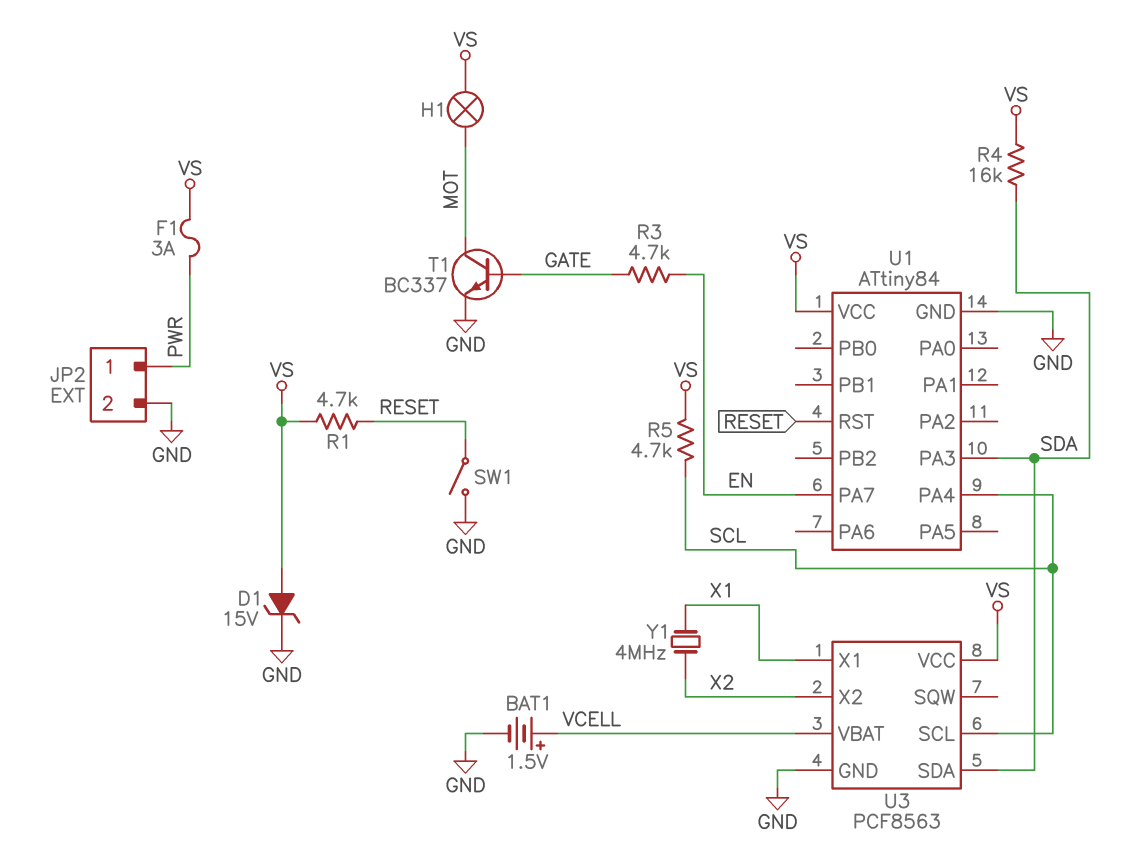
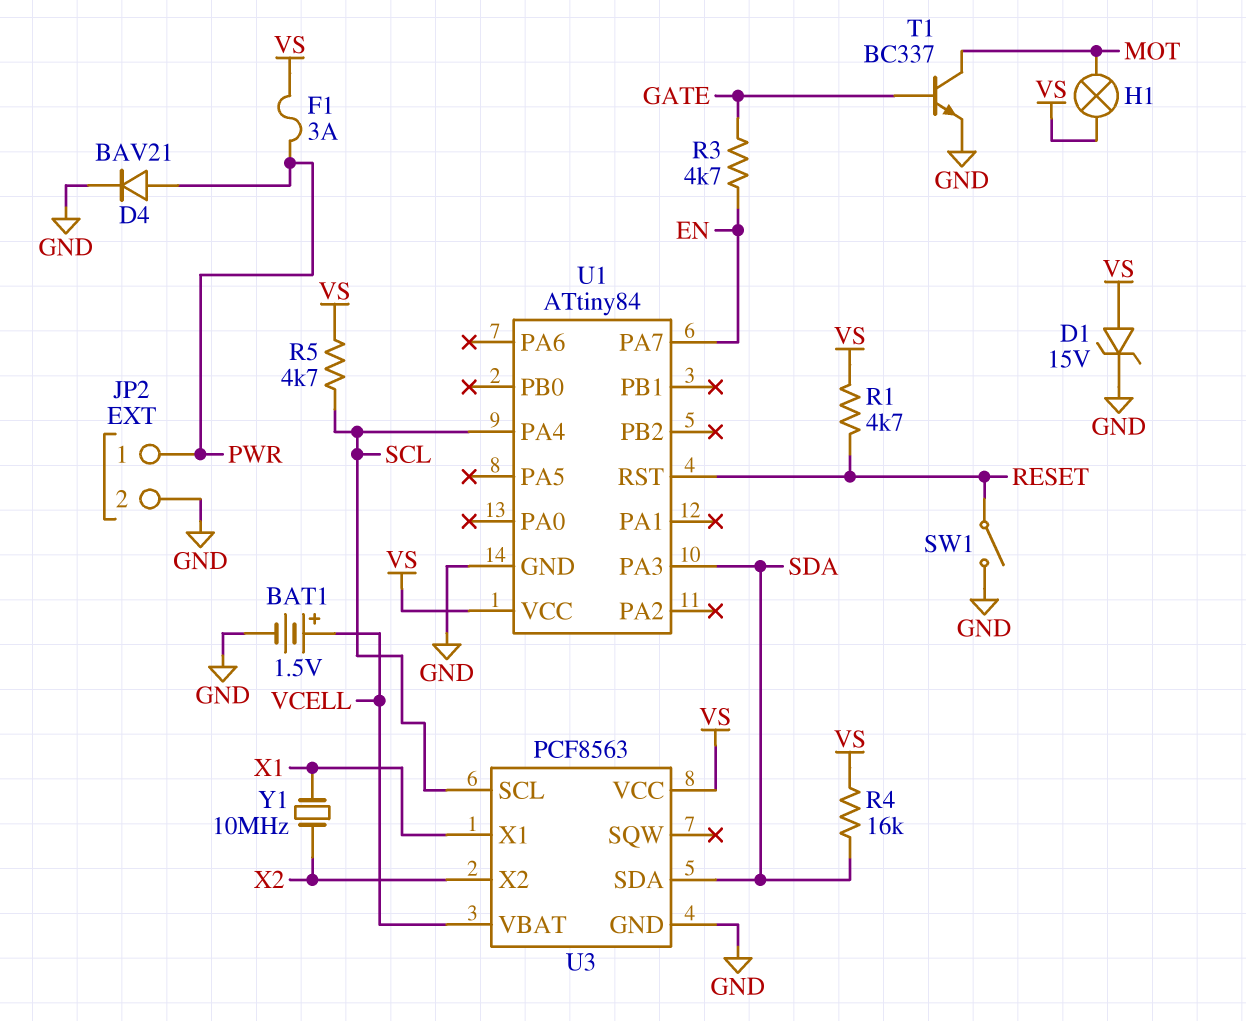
D4: none -> diode BAV21 (A PWR, K GND)
Y1: 4MHz (X1, X2) -> 10MHz (X1, X2)

